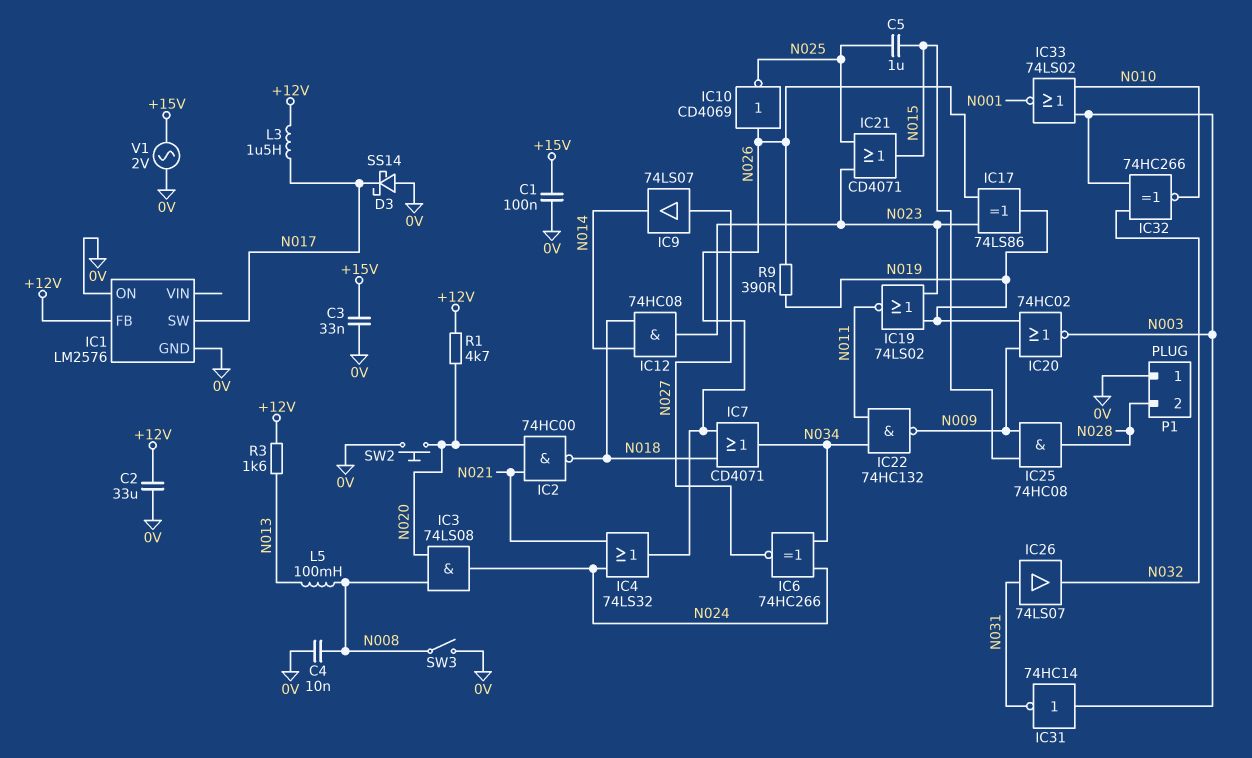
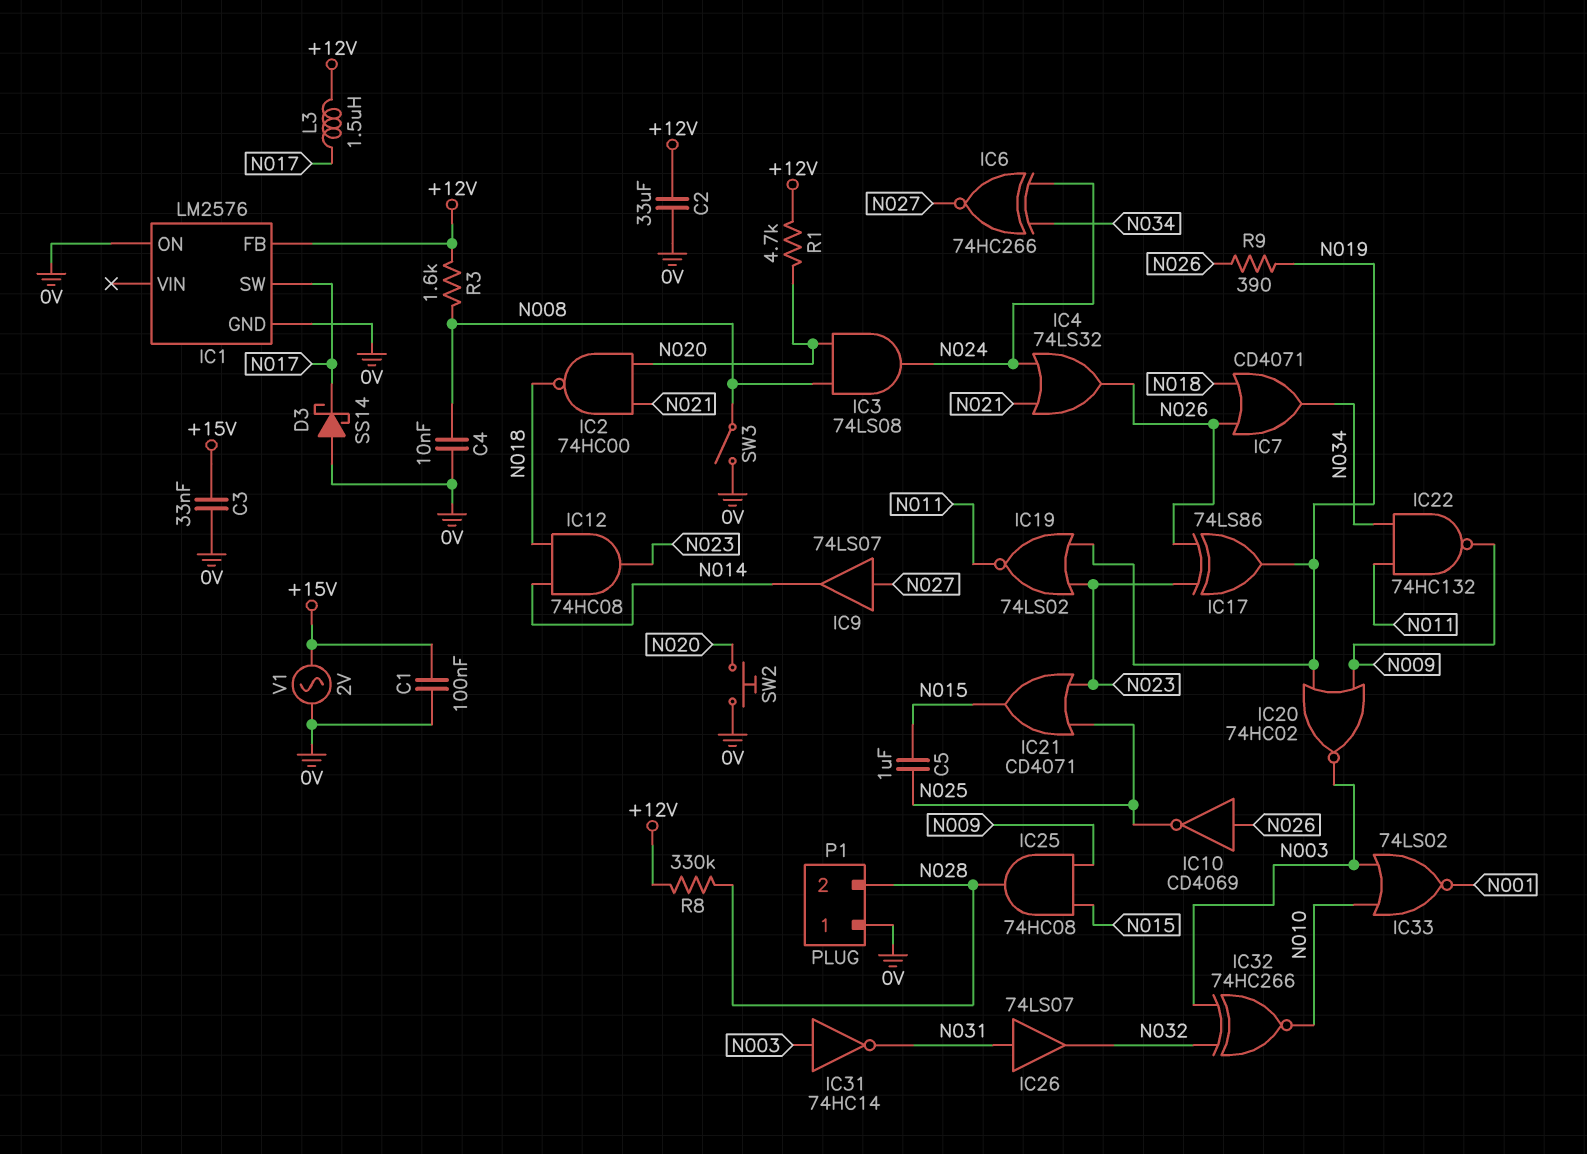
L5: 100mH (N008, N013) -> none
R3: 1.6k (+12V, N013) -> 1.6k (+12V, N008)
R8: none -> 330k (+12V, N028)

